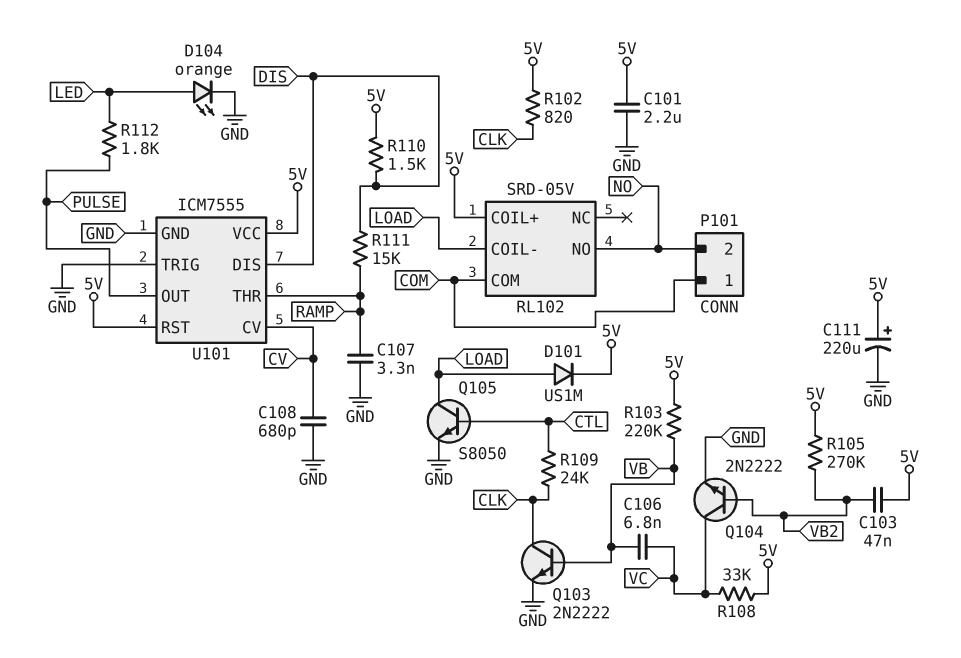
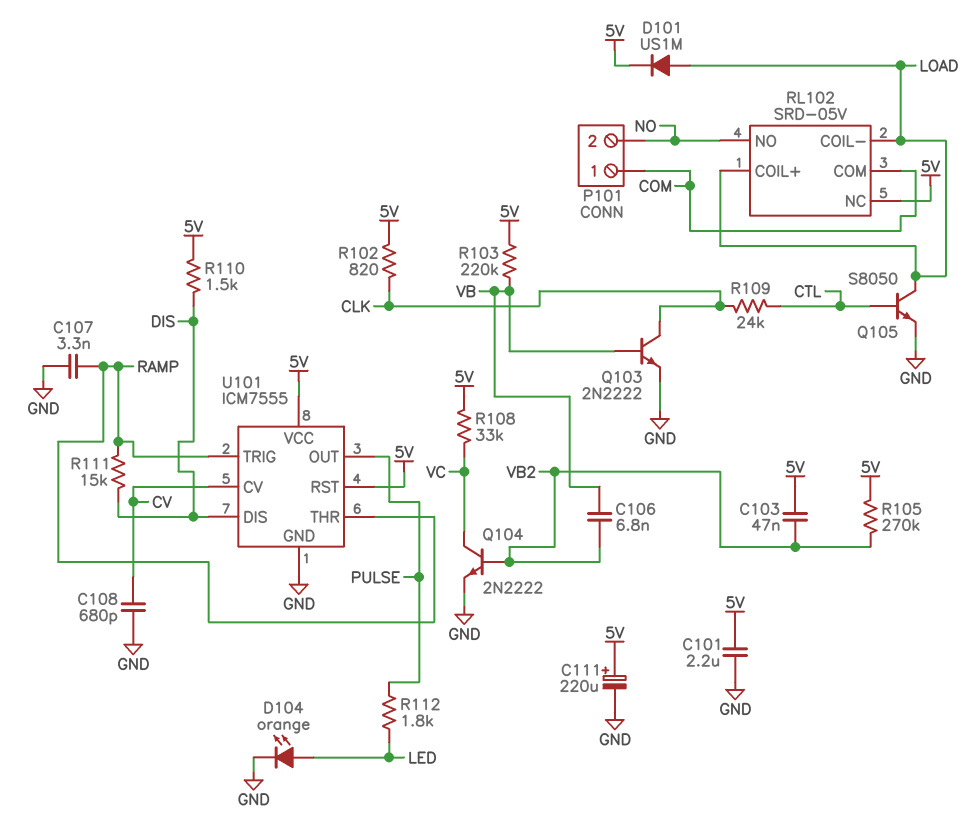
C106: 6.8nF (VB, VC) -> 6.8nF (VB, VB2)
RL102 pin COIL+: 5V -> LOAD
RL102 pin NC: none -> 5V
U101 pin TRIG: GND -> RAMP

